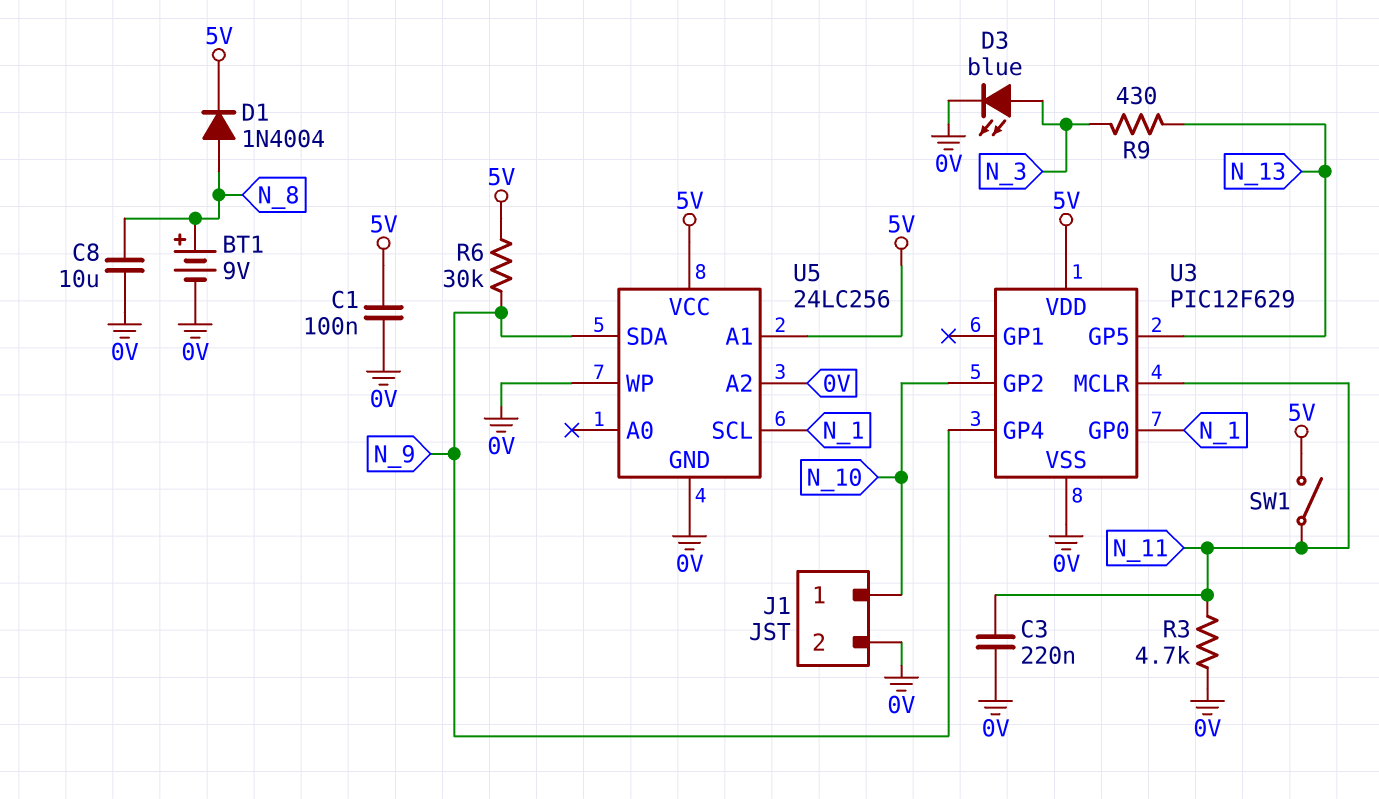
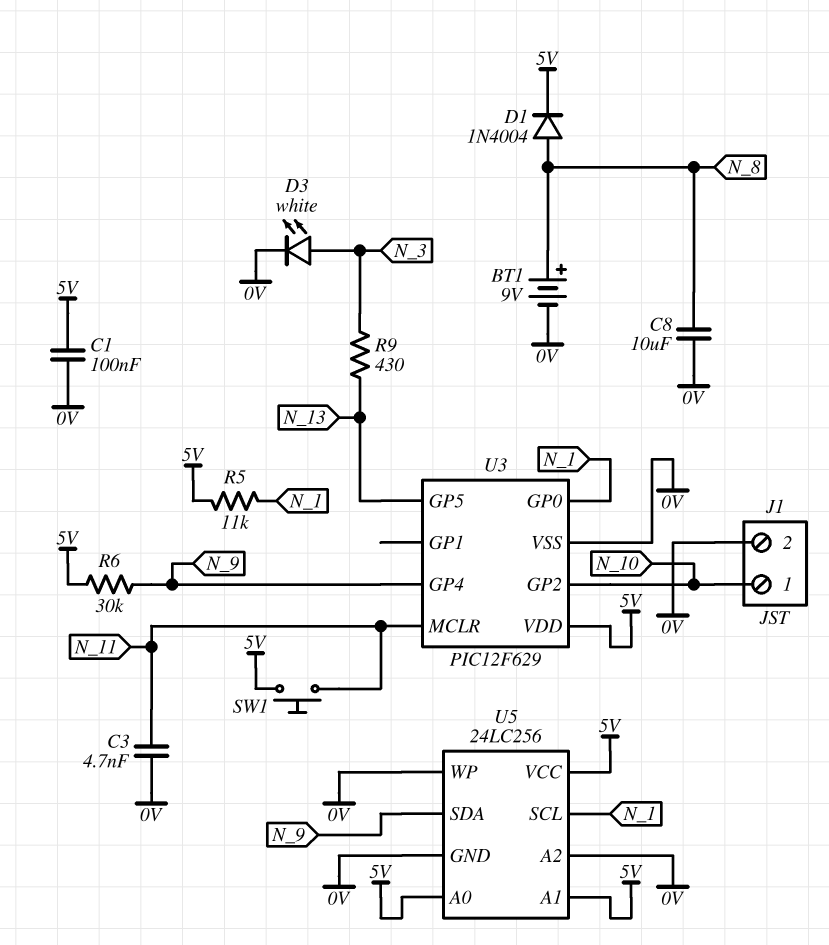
C3: 220nF (0V, N_11) -> 4.7nF (0V, N_11)
D3: LED blue (A N_3, K 0V) -> LED white (A N_3, K 0V)
R3: 4.7k (0V, N_11) -> none
R5: none -> 11k (5V, N_1)
SW1: switch (5V, N_11) -> button (5V, N_11)
U5 pin A0: none -> 5V

